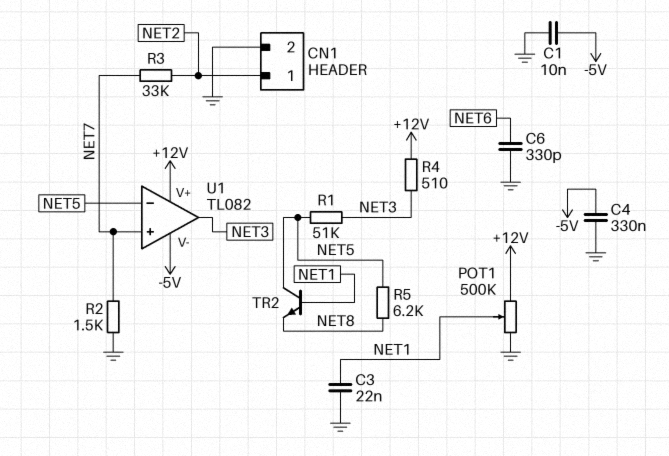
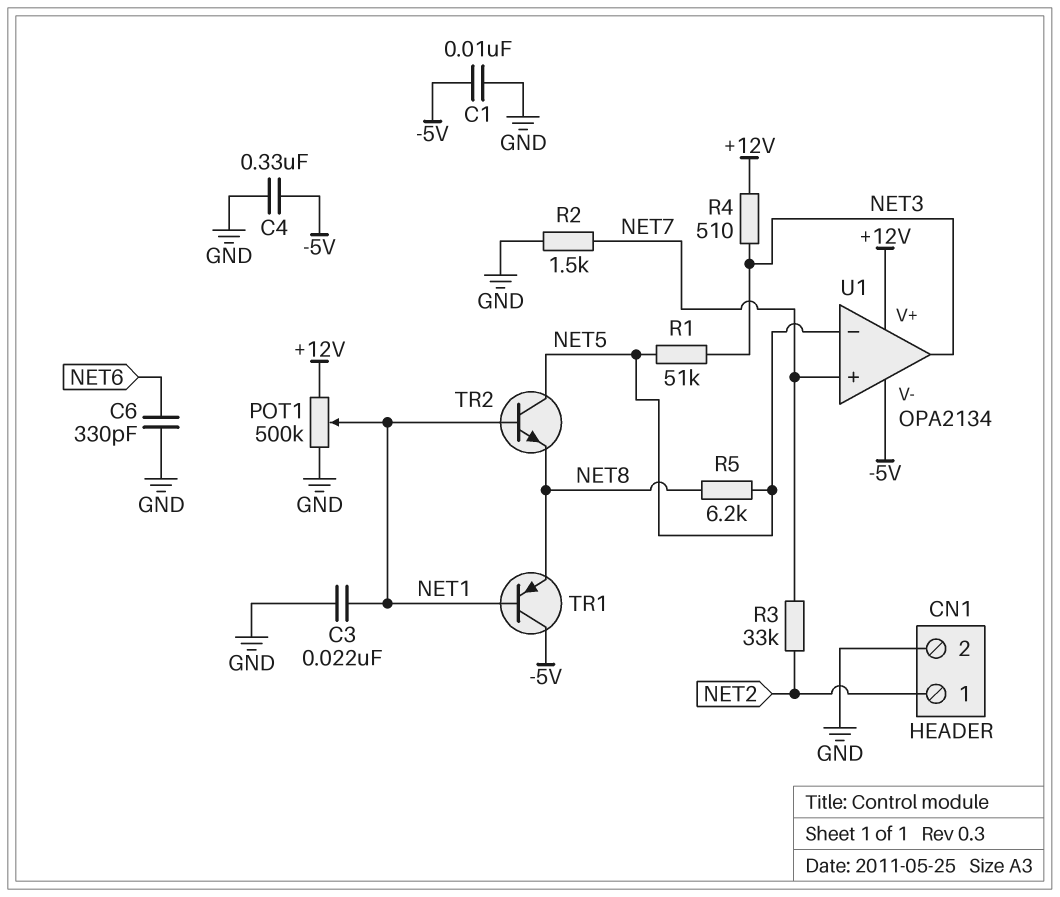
TR1: none -> PNP (B NET1, C -5V, E NET8)
U1: TL082 -> OPA2134

